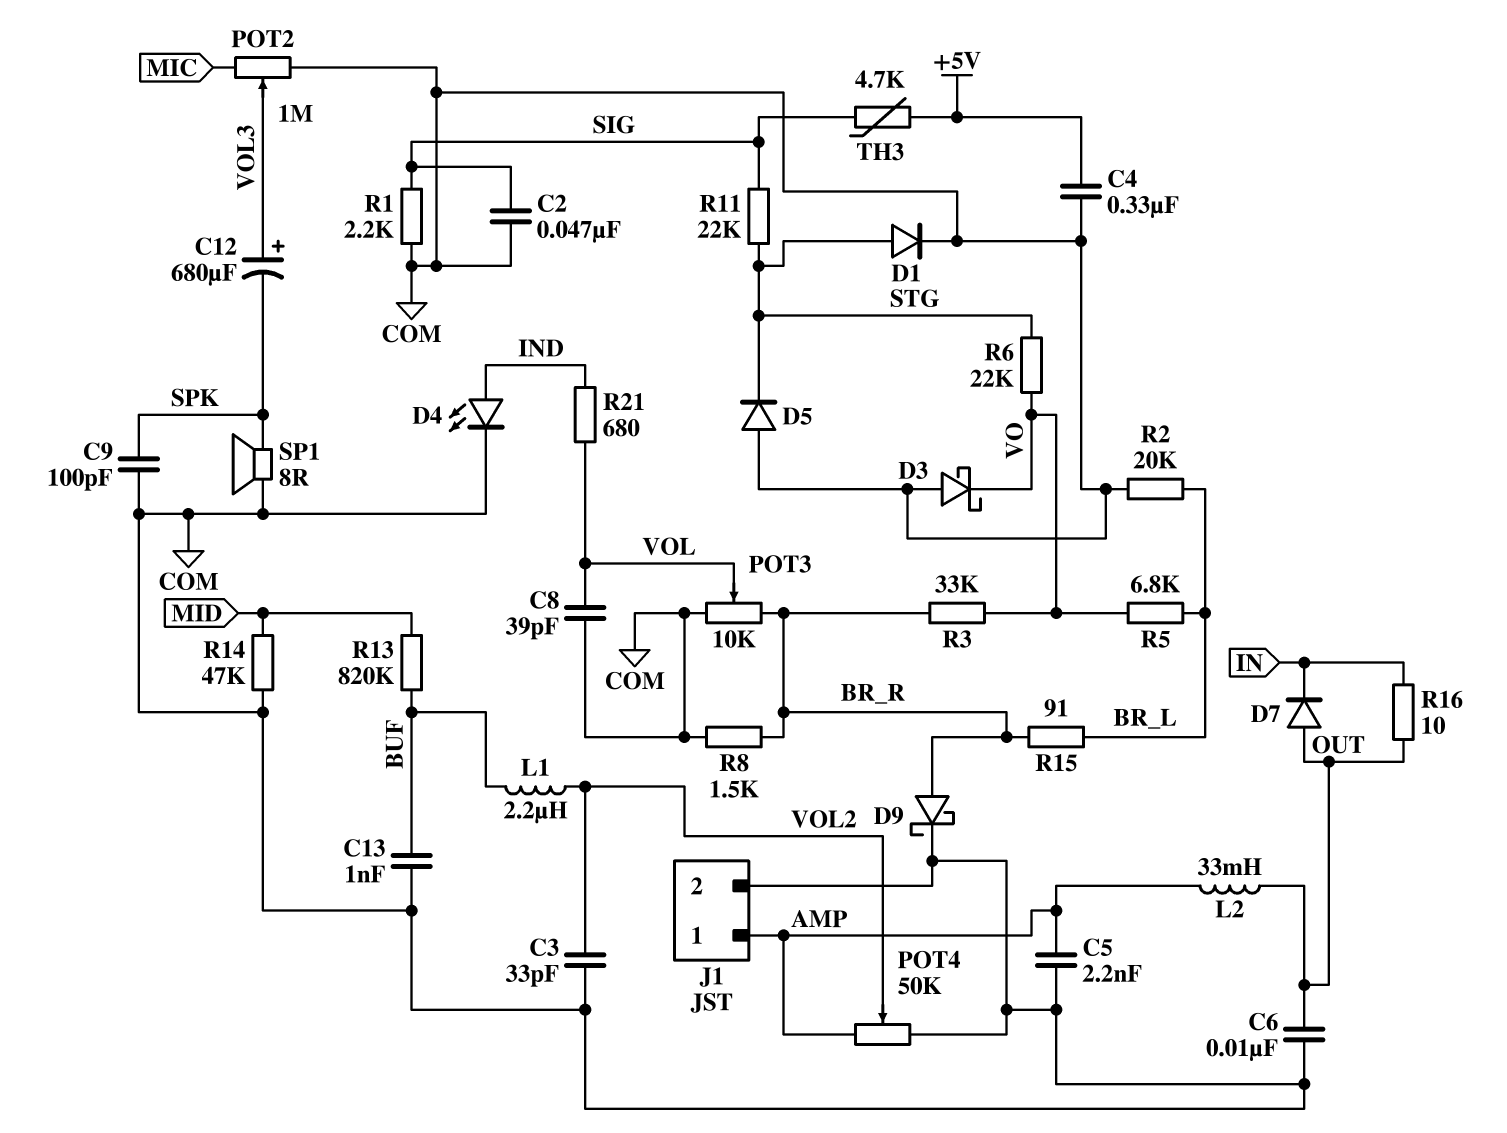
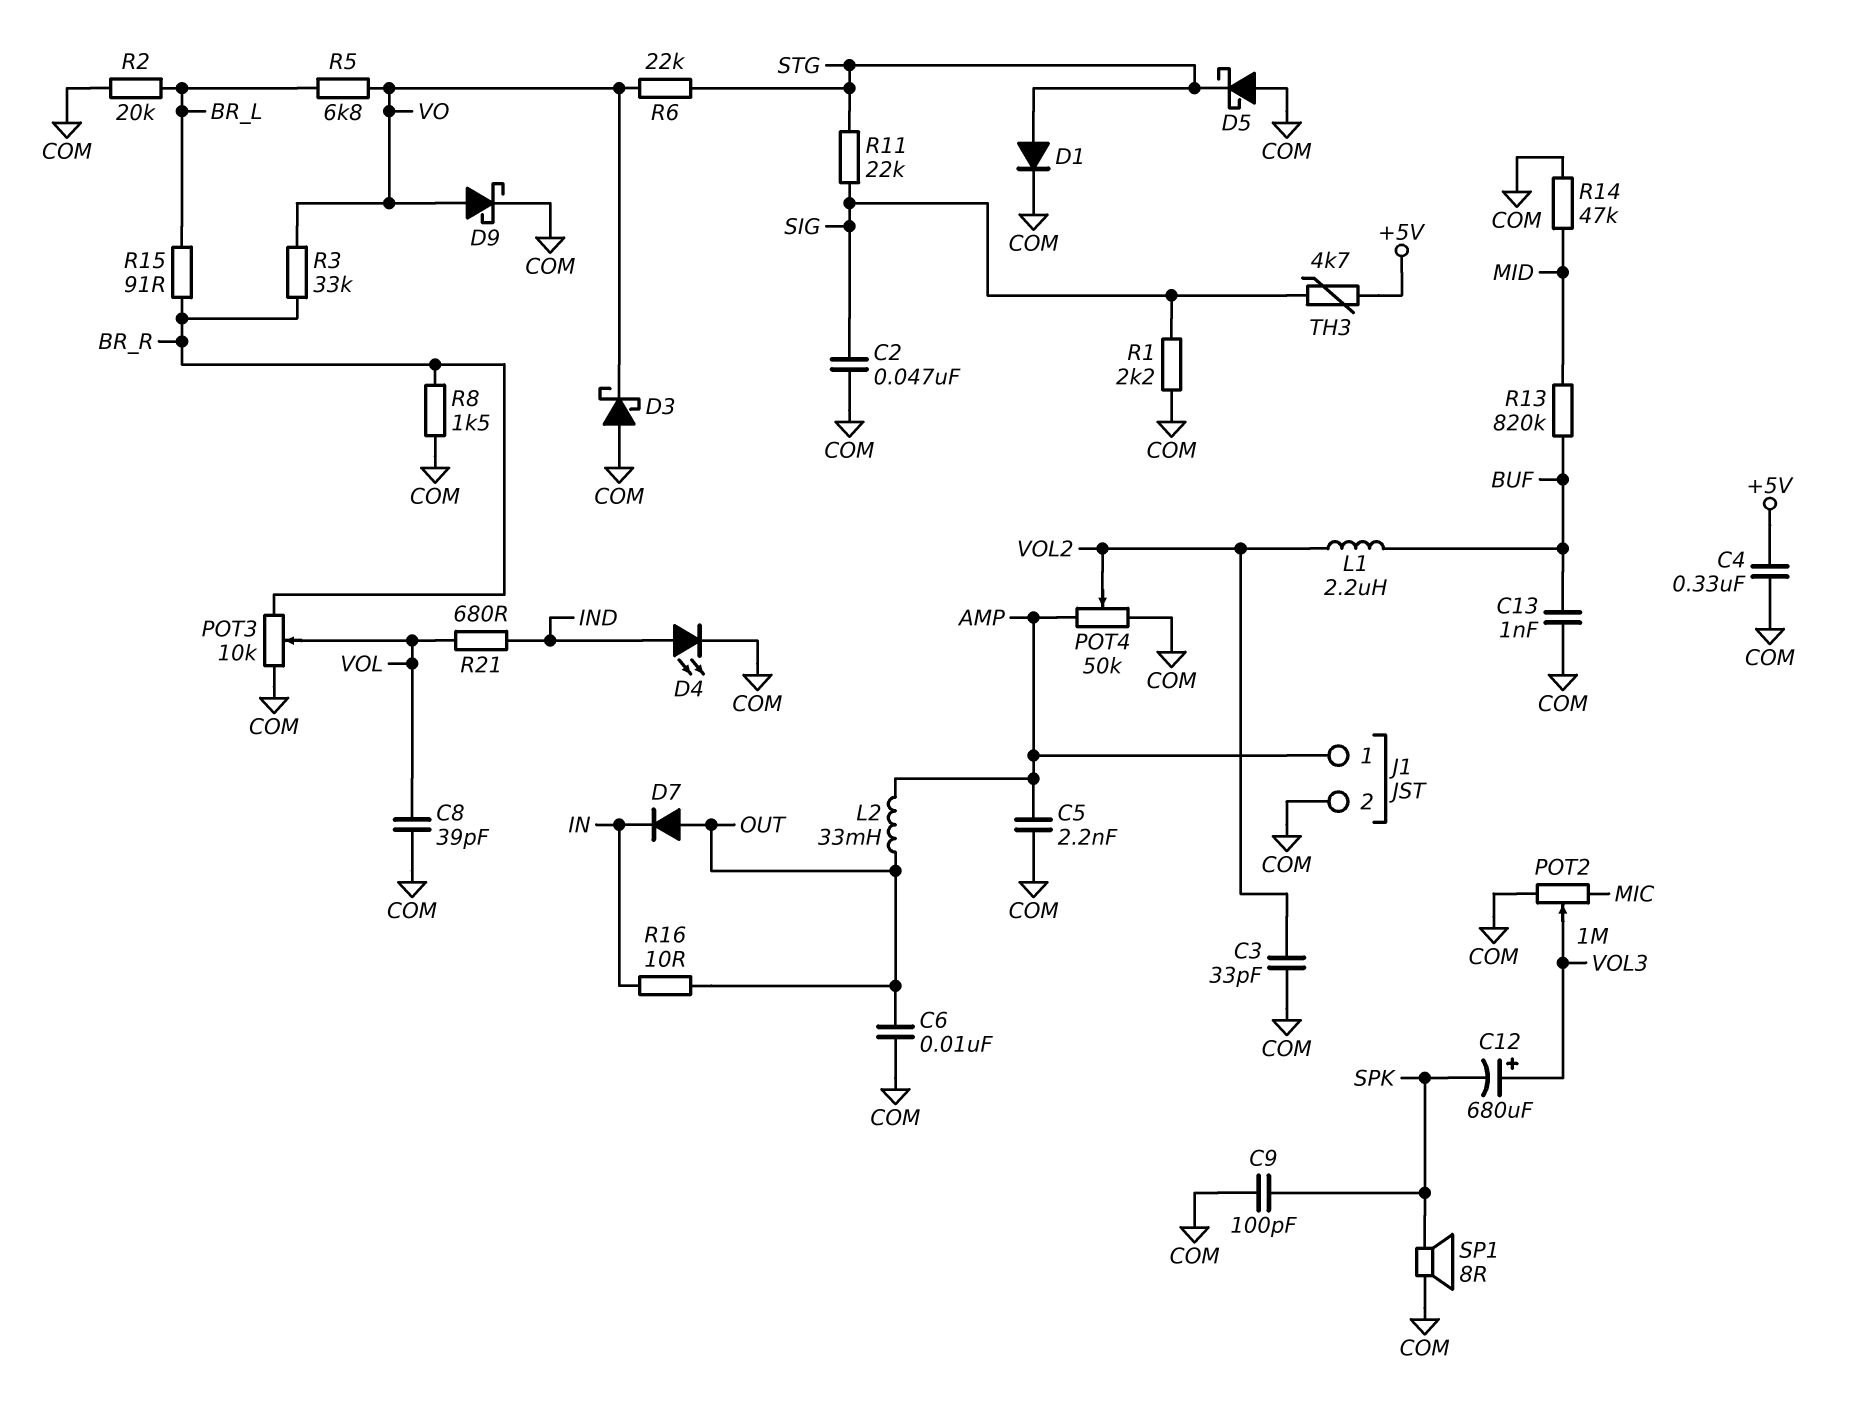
D5: diode (A COM, K STG) -> schottky (A COM, K STG)
D9: schottky (A BR_R, K COM) -> schottky (A VO, K COM)

